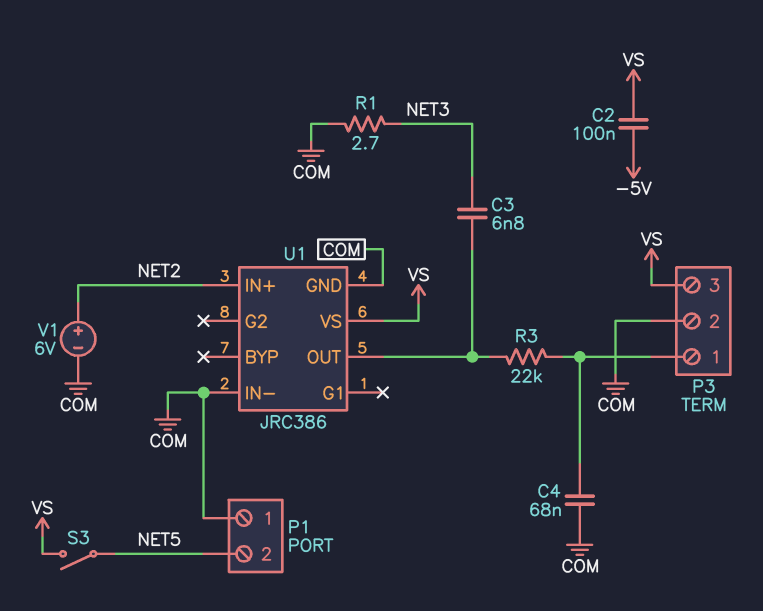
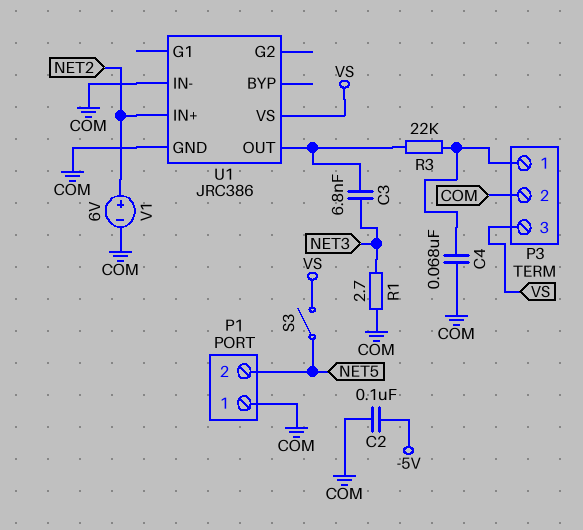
C2: 100nF (-5V, VS) -> 100nF (-5V, COM)

